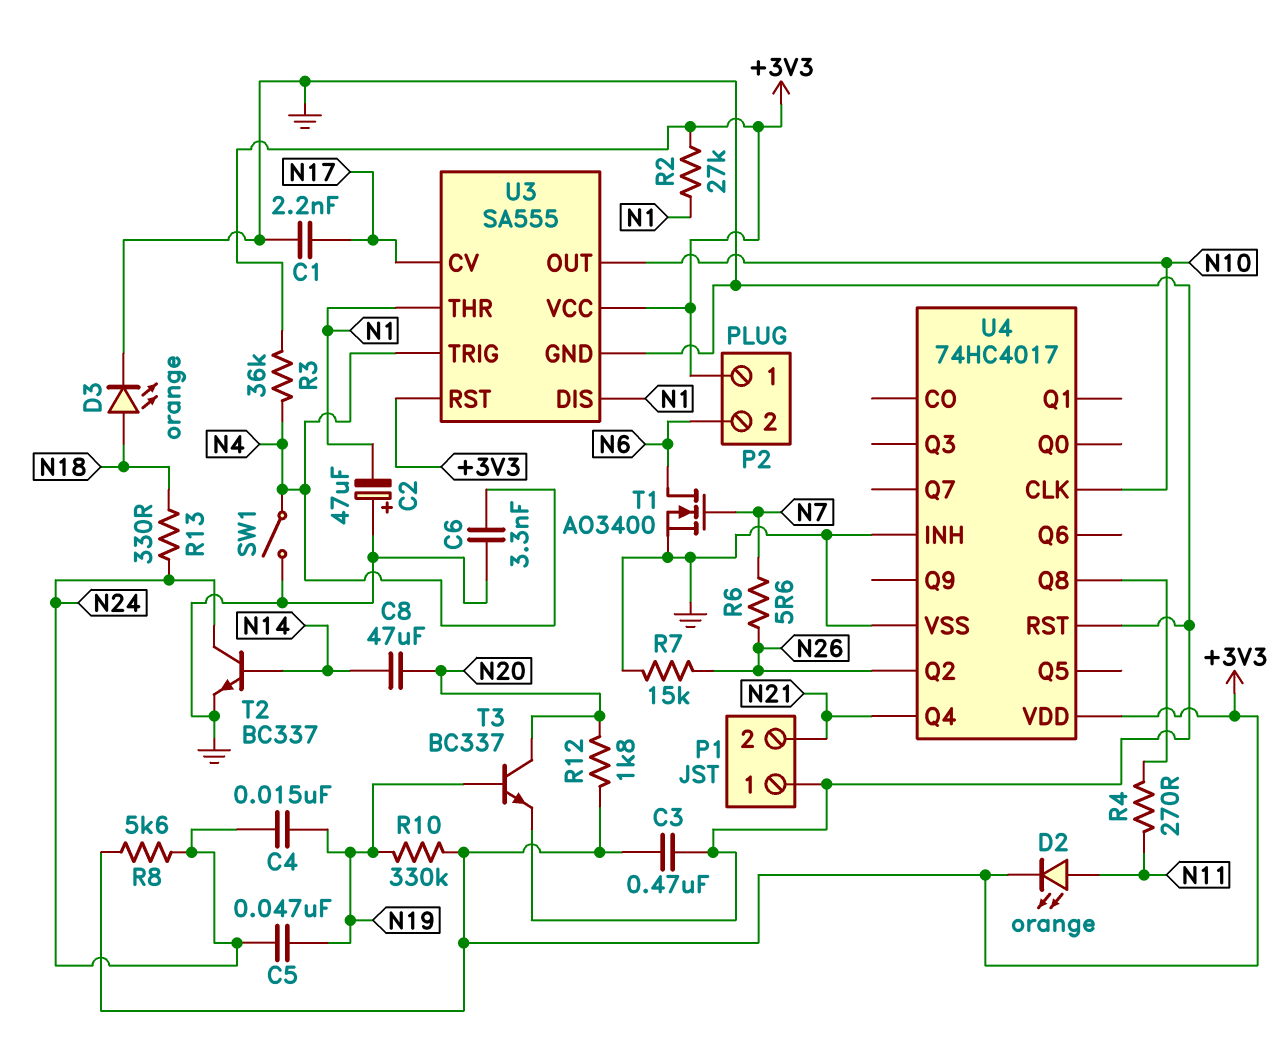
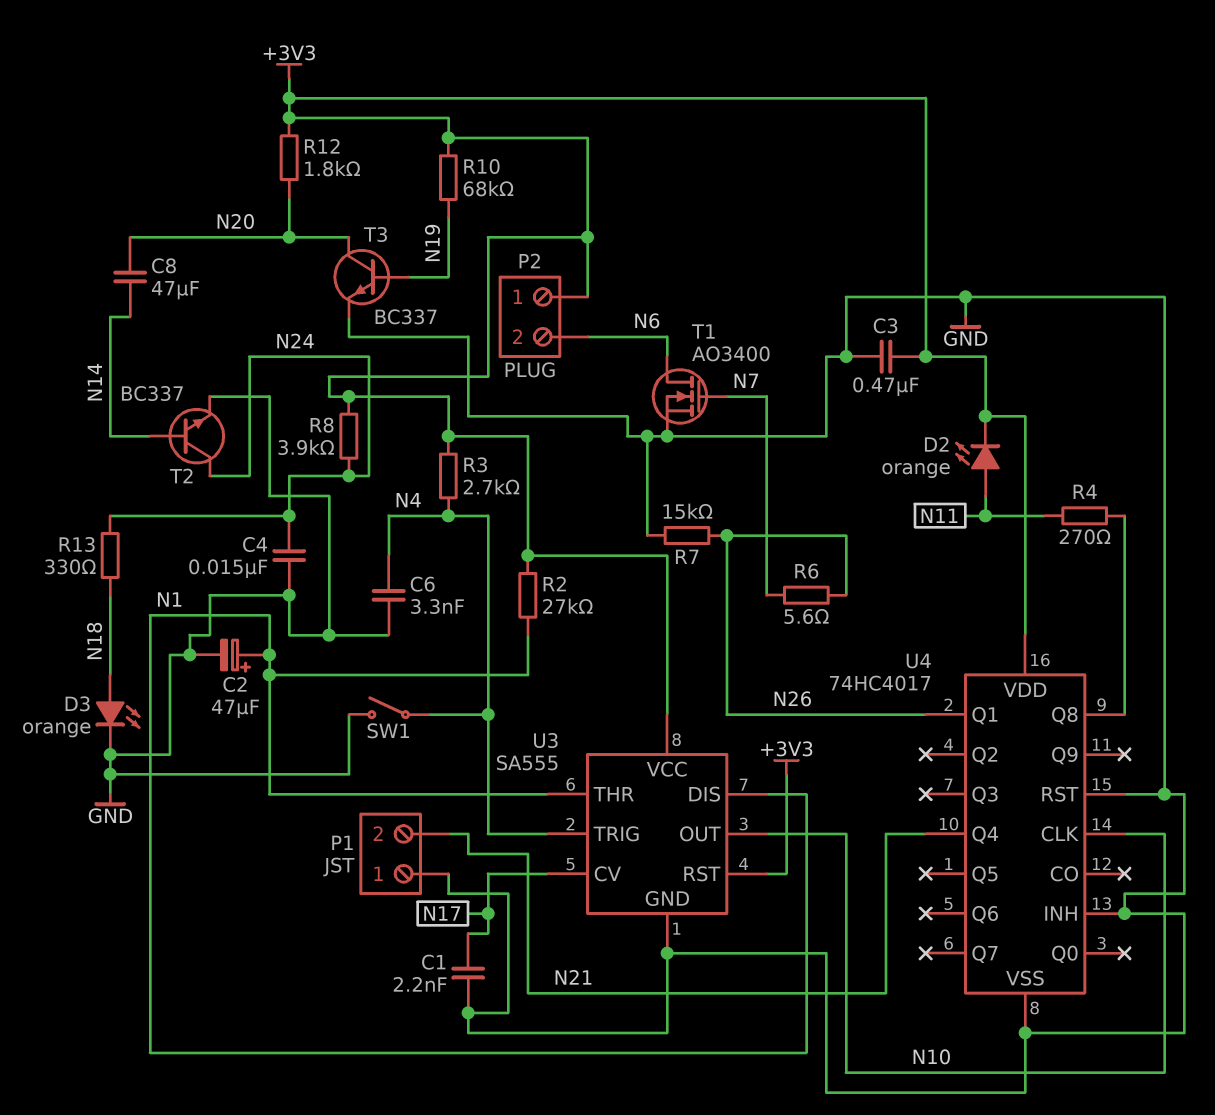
C2: 47uF (plus GND, minus N1) -> 47uF (plus N1, minus GND)
C4: 15nF (N19, N24) -> 15nF (GND, N24)
C5: 47nF (N19, N24) -> none
R3: 36k (+3V3, N4) -> 2.7k (+3V3, N4)
R8: 5.6k (+3V3, N24) -> 3.9k (+3V3, N24)
R10: 330k (+3V3, N19) -> 68k (+3V3, N19)
U4 pin Q1: none -> N26
U4 pin Q2: N26 -> none

